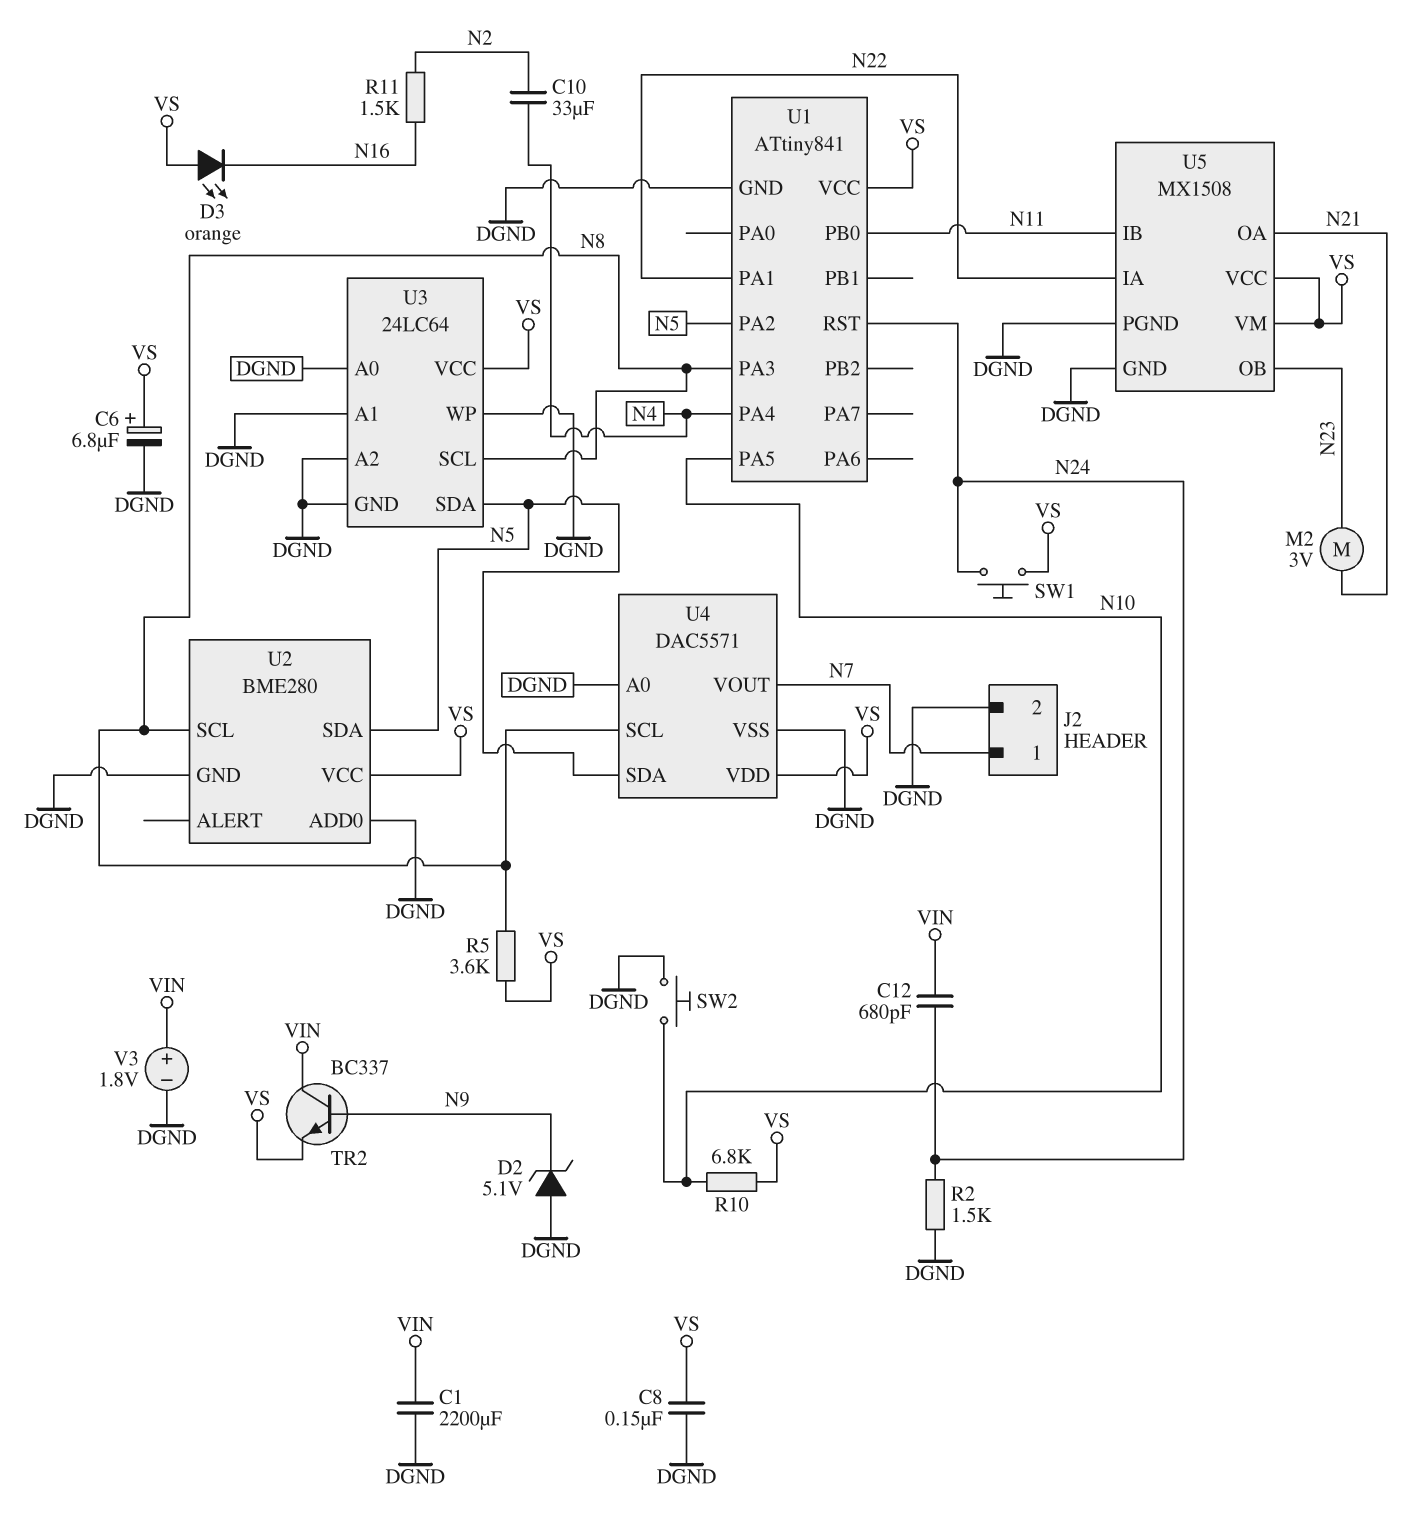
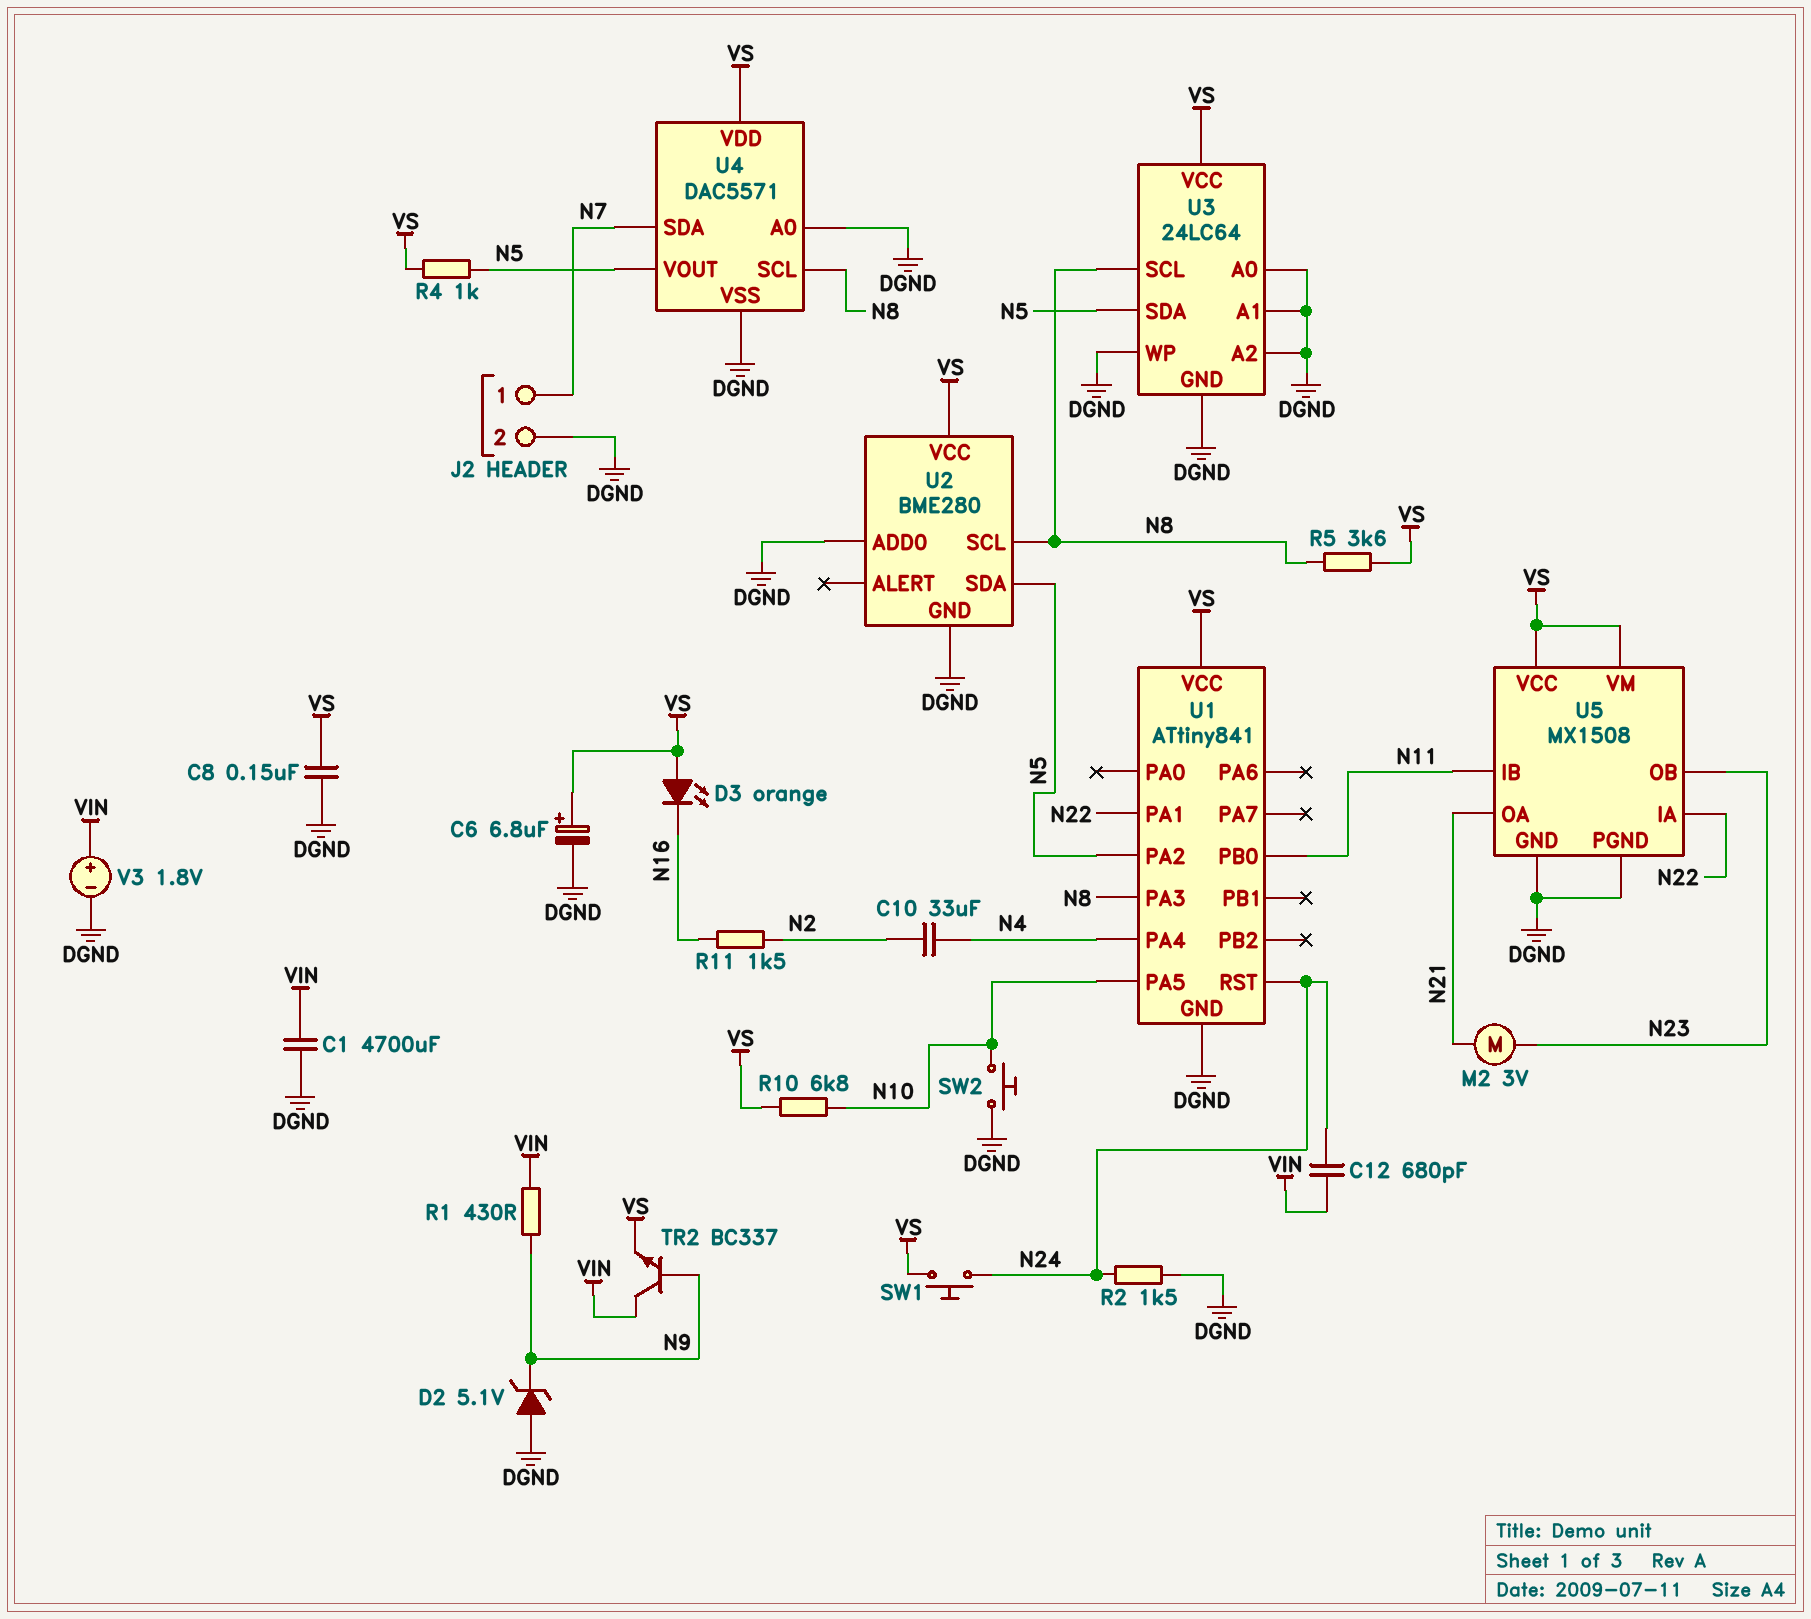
C1: 2200uF (DGND, VIN) -> 4700uF (DGND, VIN)
R1: none -> 430 (N9, VIN)
R4: none -> 1k (N5, VS)
U4 pin SDA: N5 -> N7
U4 pin VOUT: N7 -> N5

